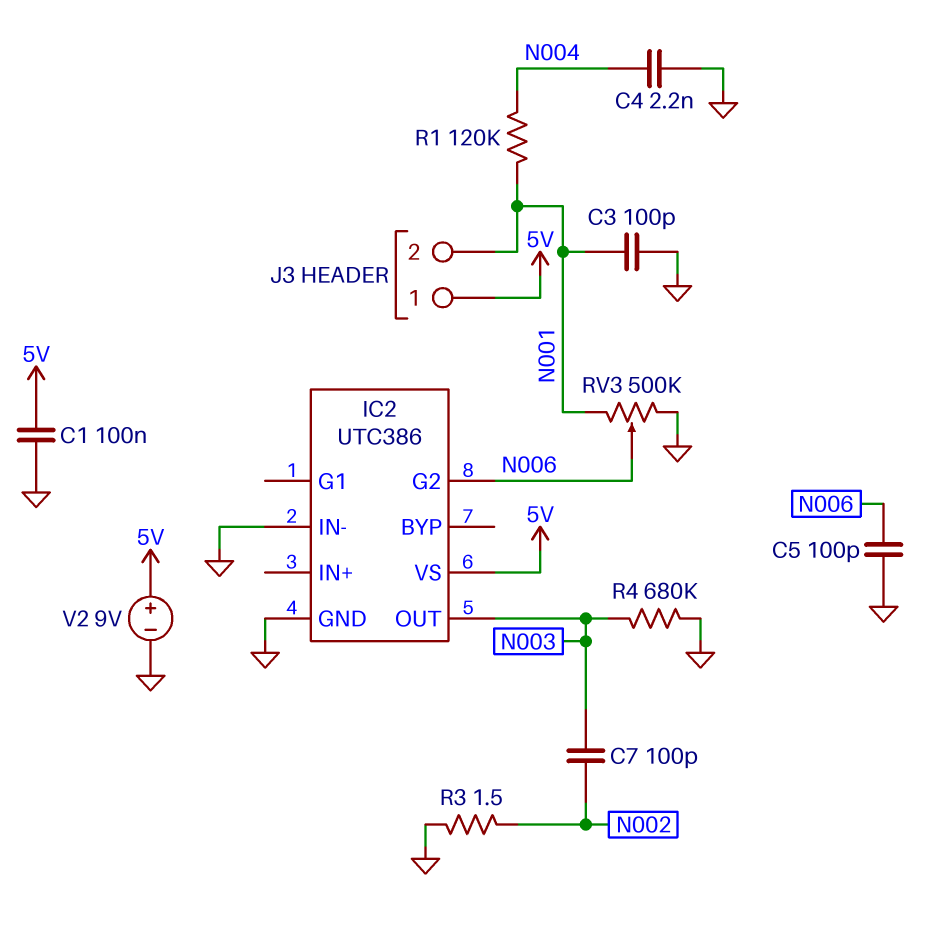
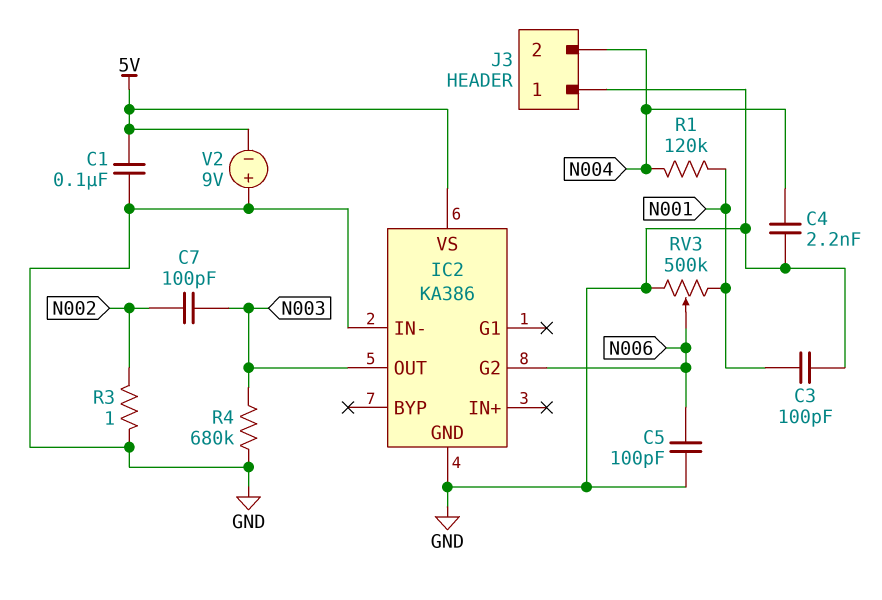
IC2: UTC386 -> KA386
J3 pin 1: 5V -> GND
J3 pin 2: N001 -> N004
R3: 1.5 (GND, N002) -> 1 (GND, N002)
V2: 9V (plus 5V, minus GND) -> 9V (plus GND, minus 5V)

